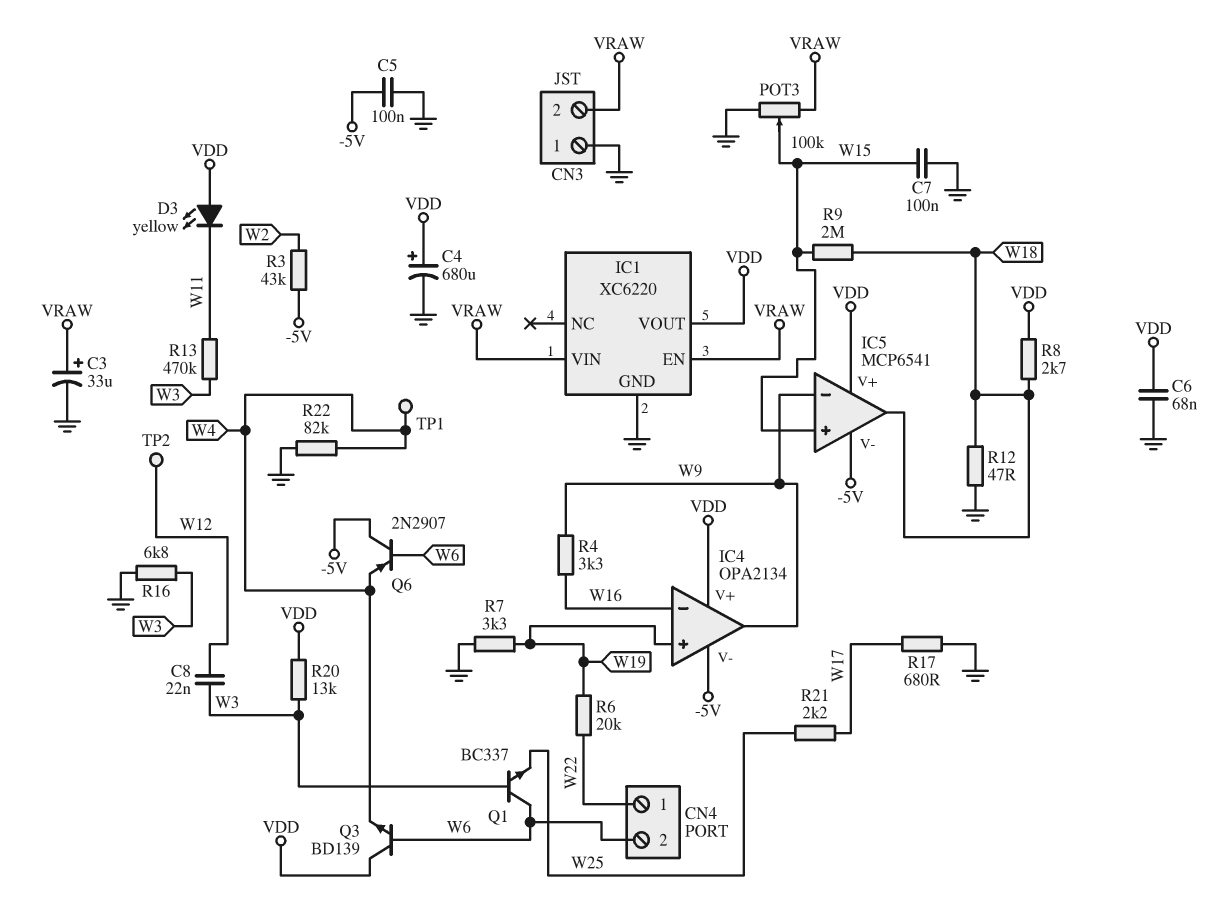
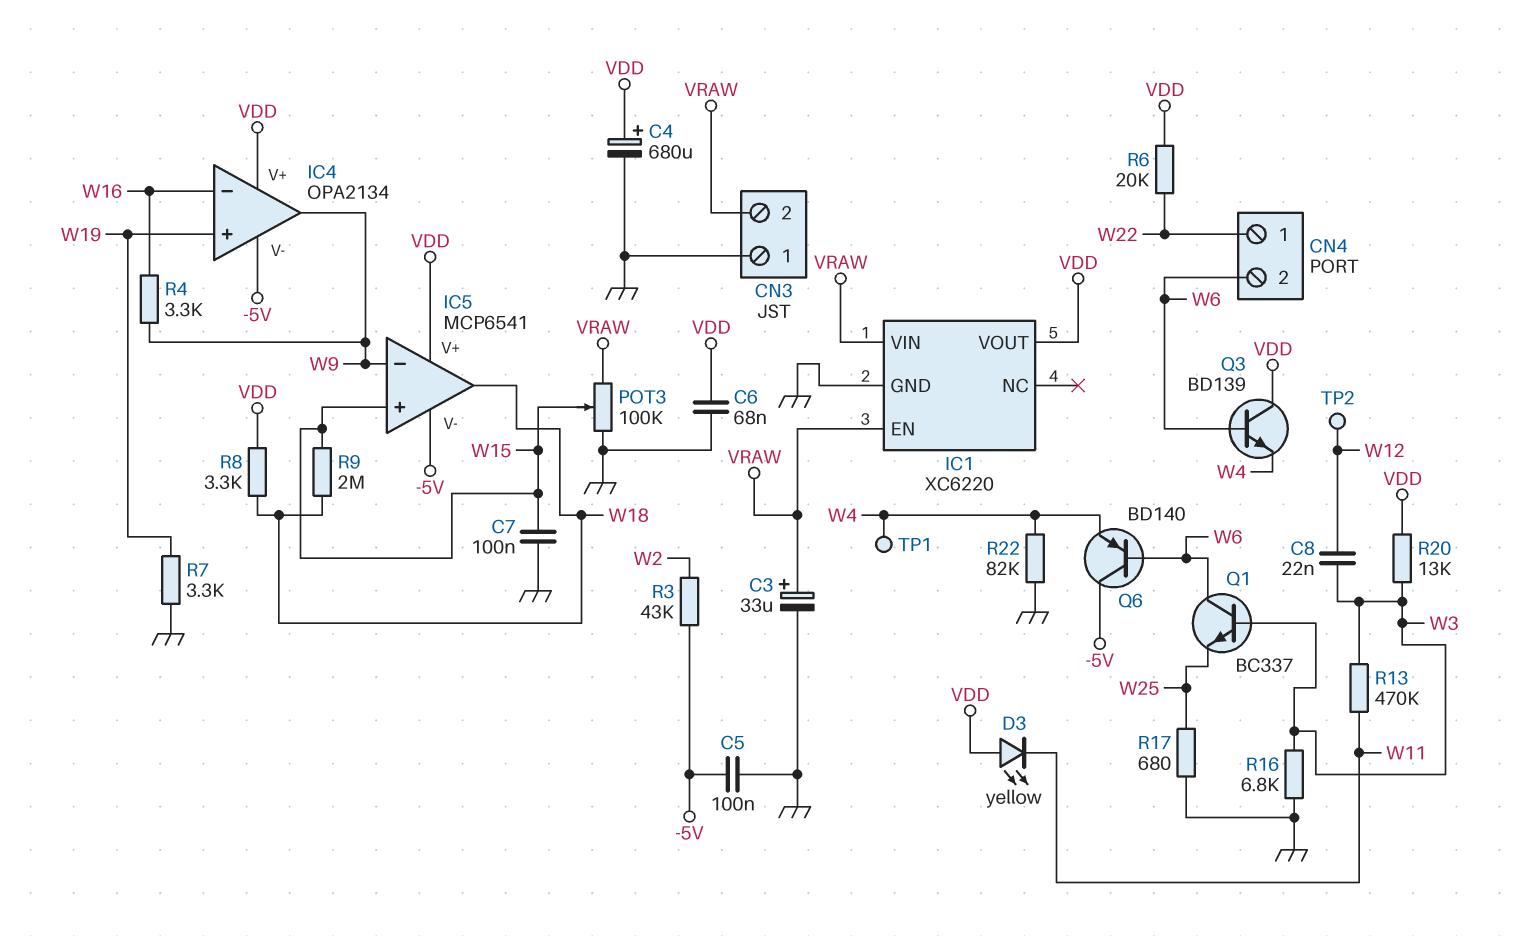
Q6: PNP 2N2907 (B W6, C -5V, E W4) -> PNP BD140 (B W6, C -5V, E W4)
R6: 20k (W19, W22) -> 20k (VDD, W22)
R8: 2.7k (VDD, W18) -> 3.3k (VDD, W18)
R12: 47 (GND, W18) -> none
R17: 680 (GND, W17) -> 680 (GND, W25)
R21: 2.2k (W17, W25) -> none

